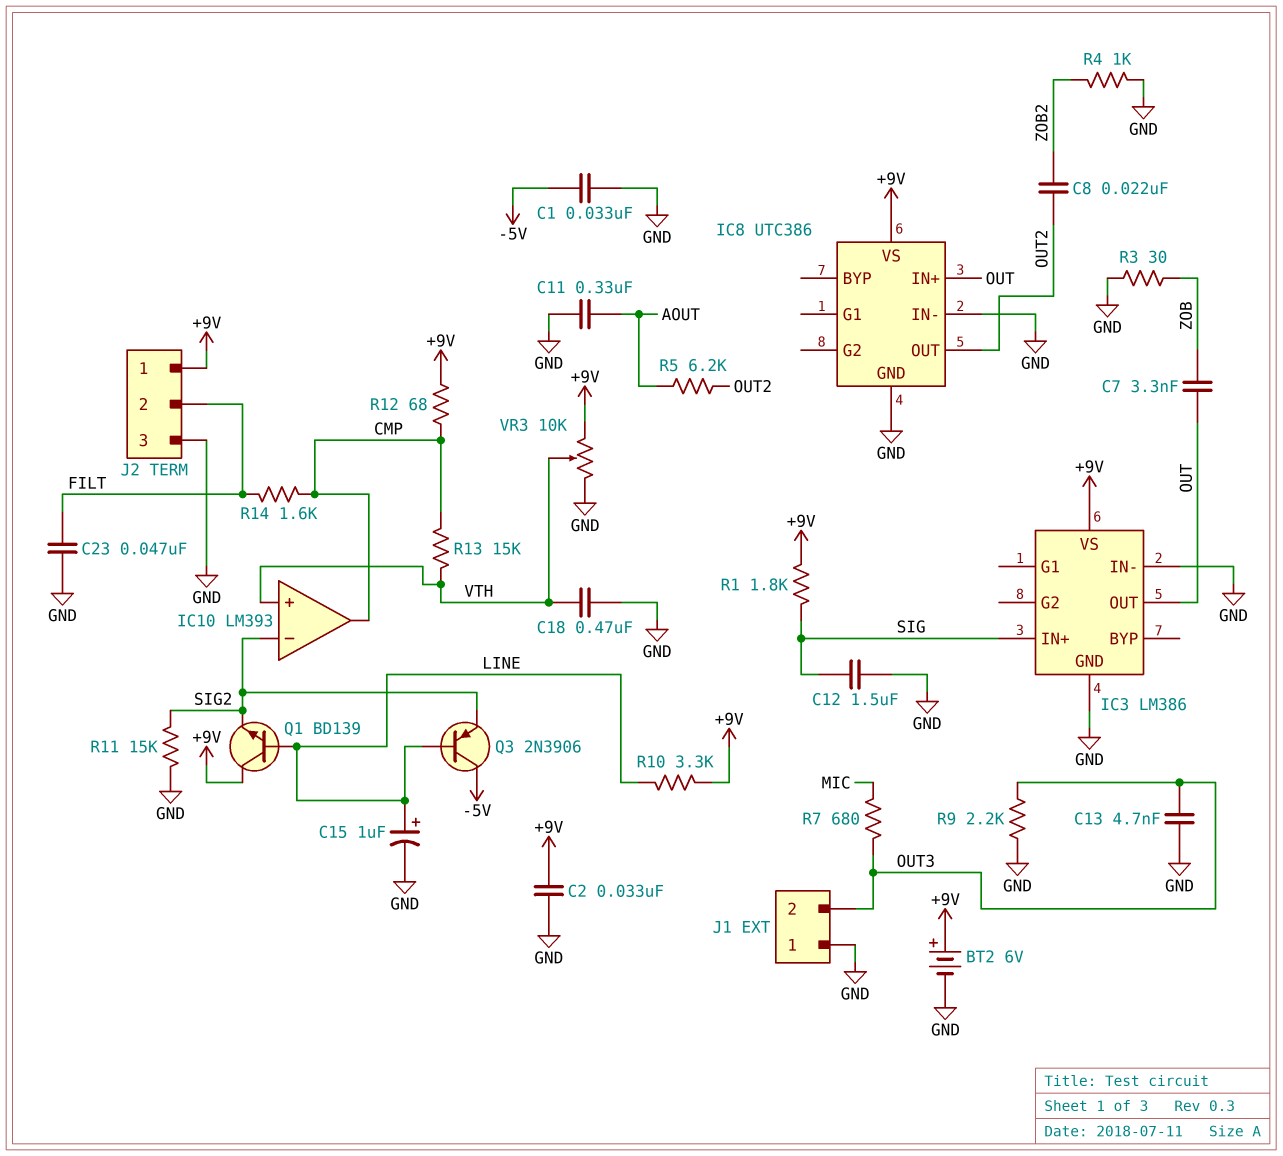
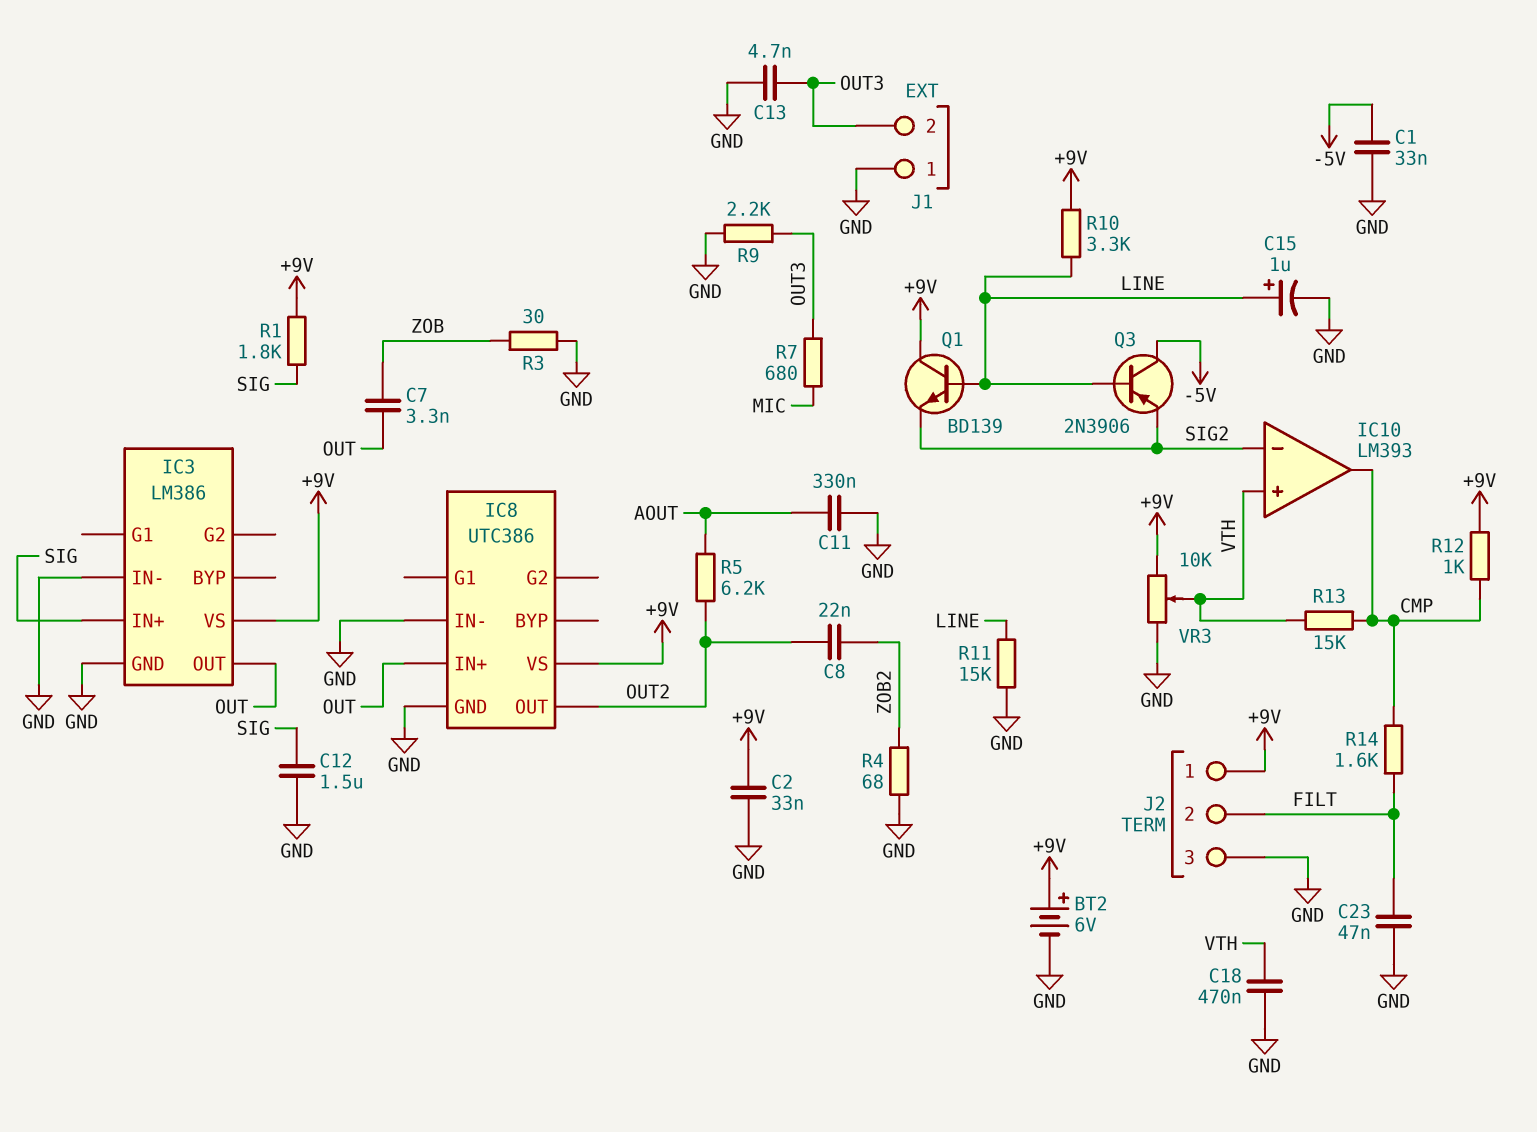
R4: 1k (GND, ZOB2) -> 68 (GND, ZOB2)
R11: 15k (GND, SIG2) -> 15k (GND, LINE)
R12: 68 (+9V, CMP) -> 1k (+9V, CMP)

